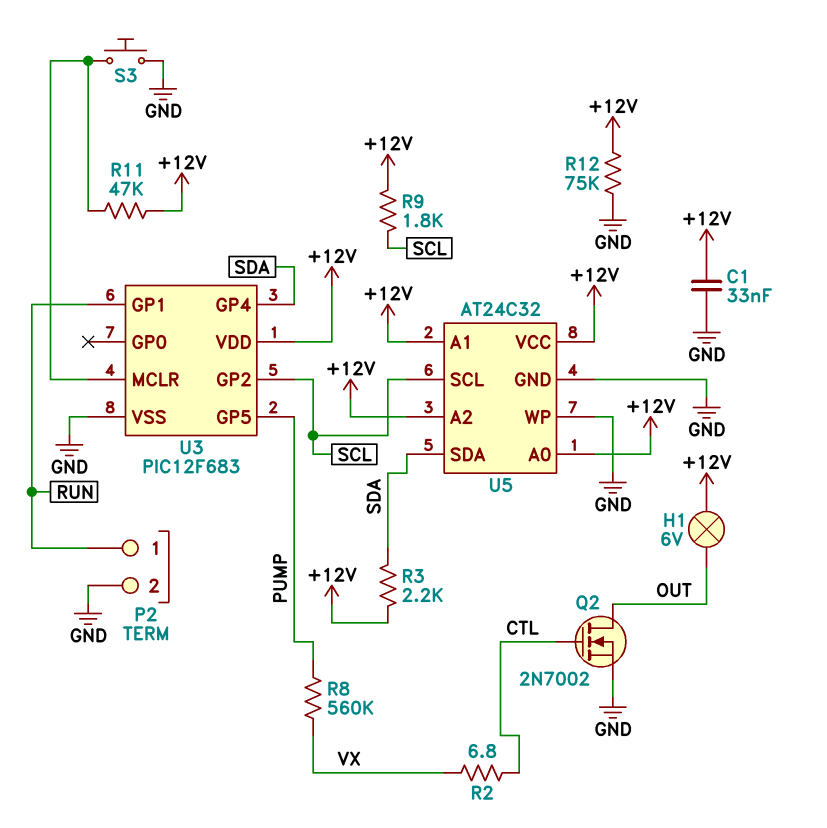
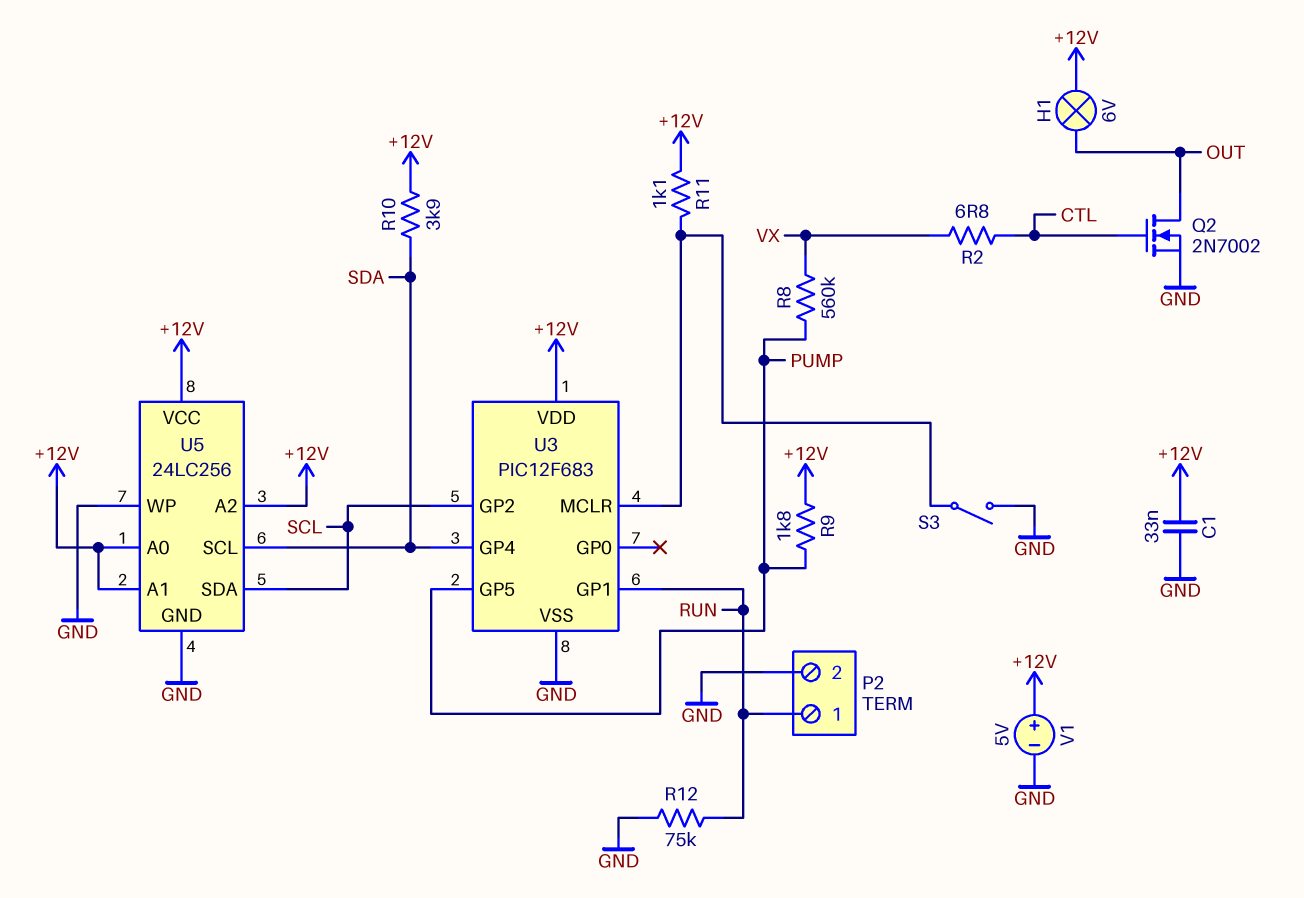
R3: 2.2k (+12V, SDA) -> none
R9: 1.8k (+12V, SCL) -> 1.8k (+12V, PUMP)
R10: none -> 3.9k (+12V, SDA)
R11: 47k (+12V, U3/MCLR) -> 1.1k (+12V, U3/MCLR)
R12: 75k (+12V, GND) -> 75k (GND, RUN)
S3: button (GND, U3/MCLR) -> switch (GND, U3/MCLR)
U5: AT24C32 -> 24LC256
U5 pin SCL: SCL -> SDA
U5 pin SDA: SDA -> SCL
V1: none -> 5V (plus +12V, minus GND)

